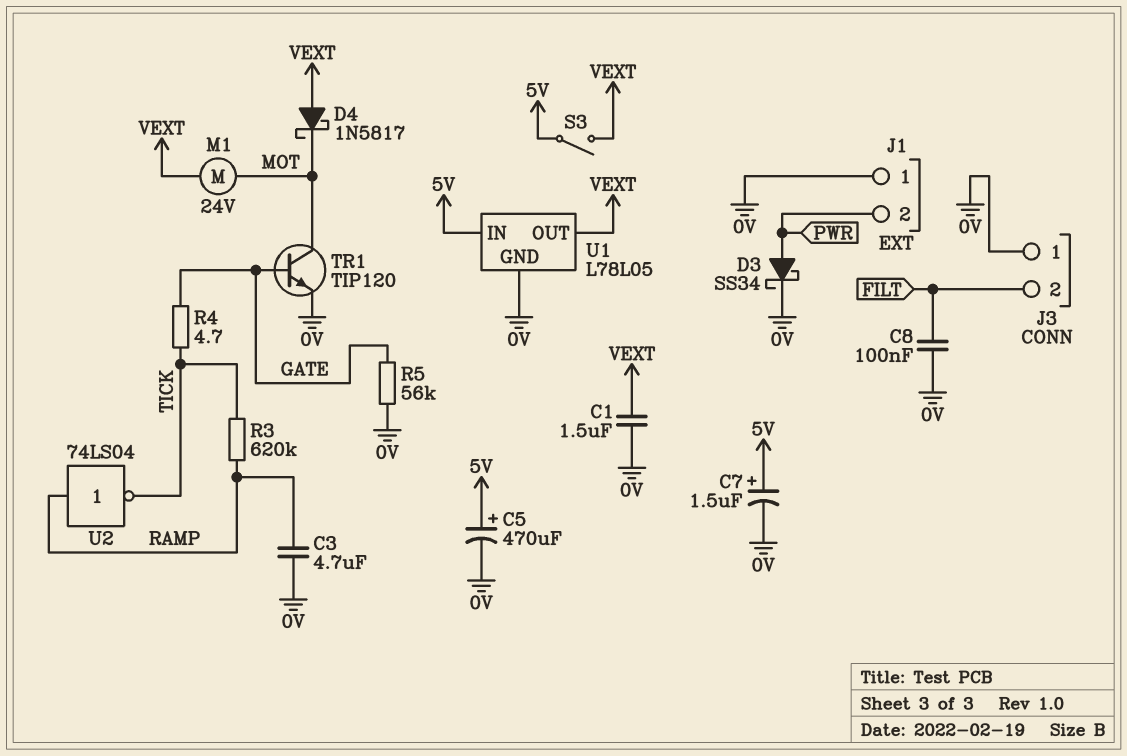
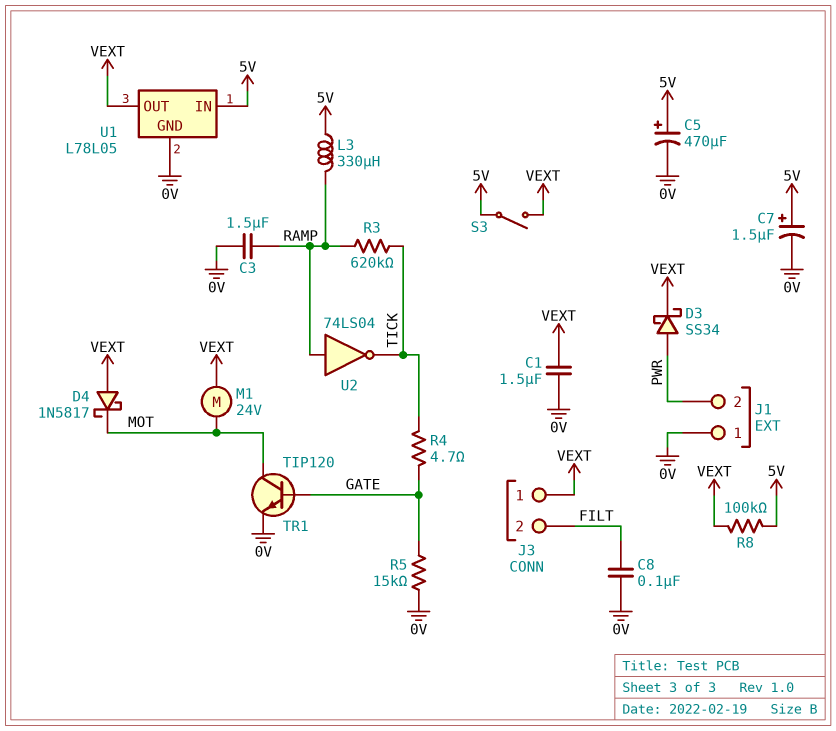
C3: 4.7uF (0V, RAMP) -> 1.5uF (0V, RAMP)
D3: schottky SS34 (A PWR, K 0V) -> schottky SS34 (A PWR, K VEXT)
J3 pin 1: 0V -> VEXT
L3: none -> 330uH (5V, RAMP)
R5: 56k (0V, GATE) -> 15k (0V, GATE)
R8: none -> 100k (5V, VEXT)

